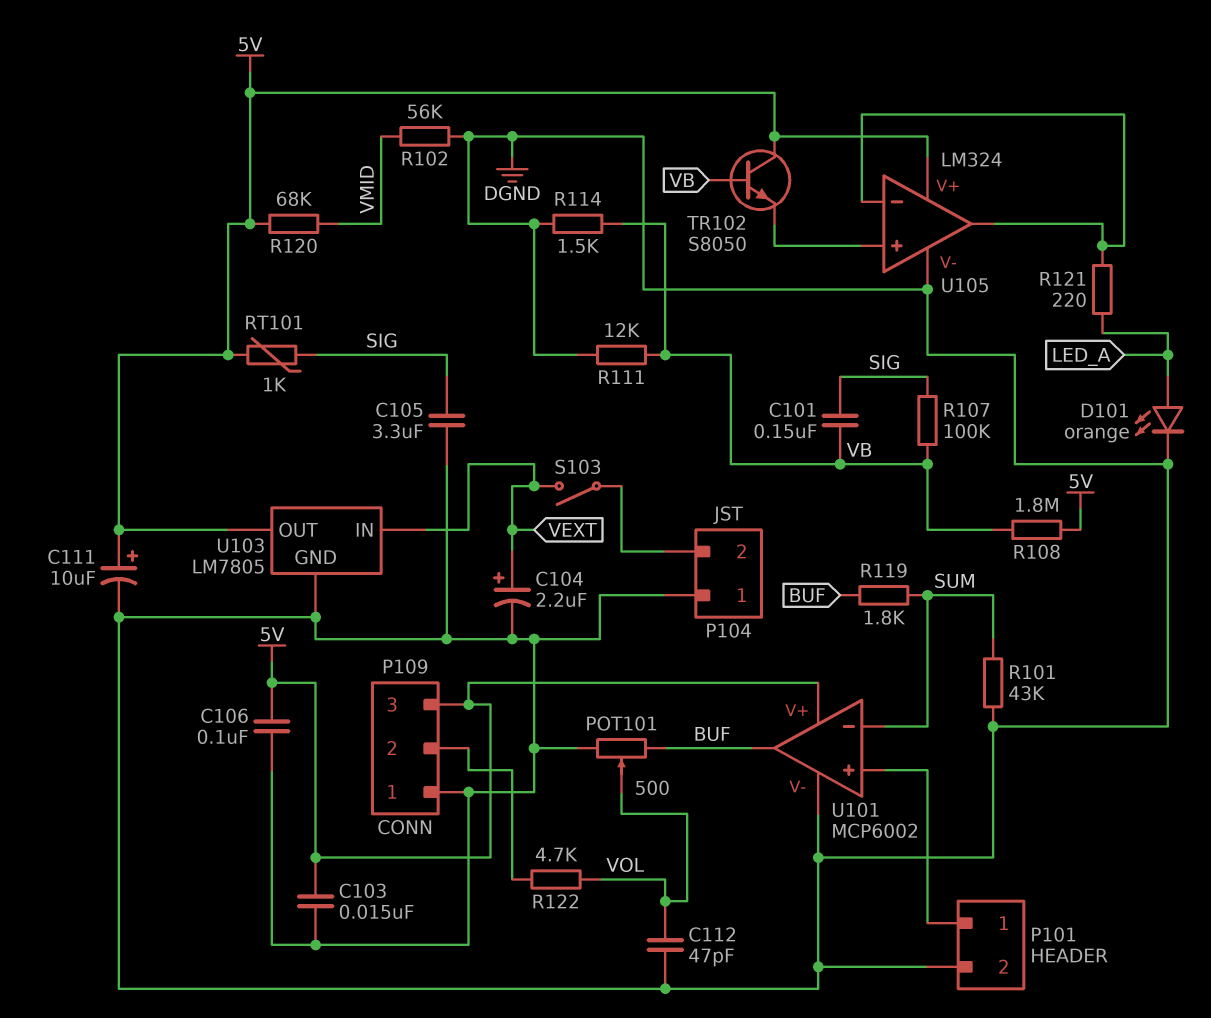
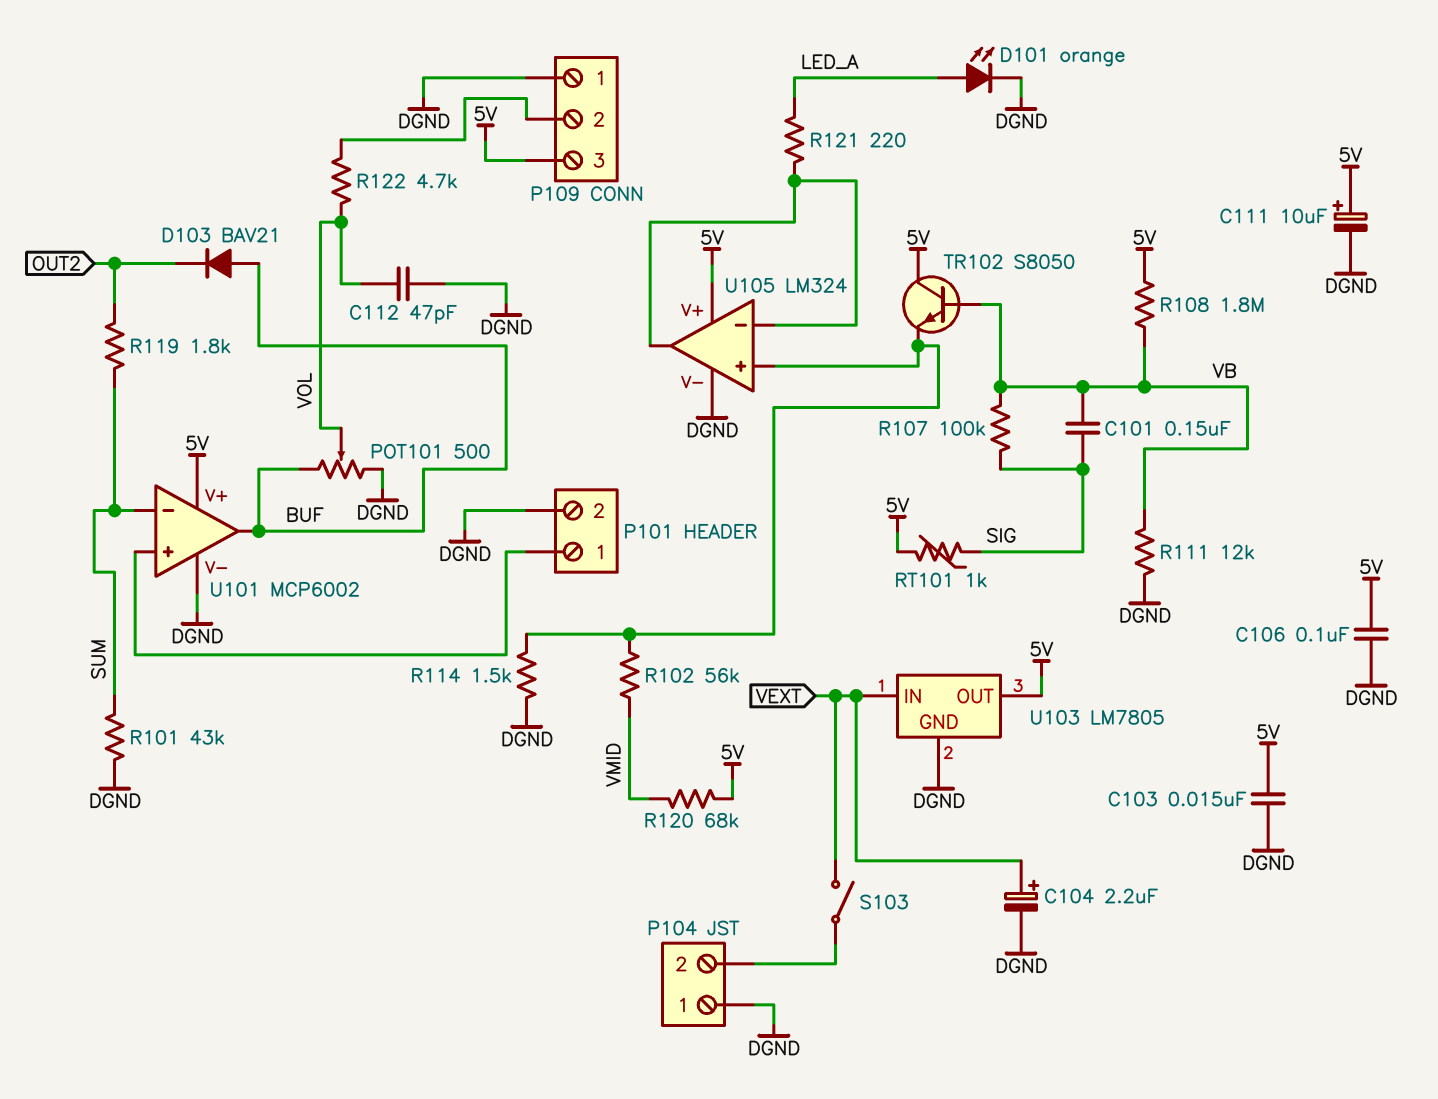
C105: 3.3uF (DGND, SIG) -> none
D103: none -> diode BAV21 (A BUF, K OUT2)
R102: 56k (DGND, VMID) -> 56k (U105/in+, VMID)
R114: 1.5k (DGND, VB) -> 1.5k (DGND, U105/in+)
R119: 1.8k (BUF, SUM) -> 1.8k (OUT2, SUM)

